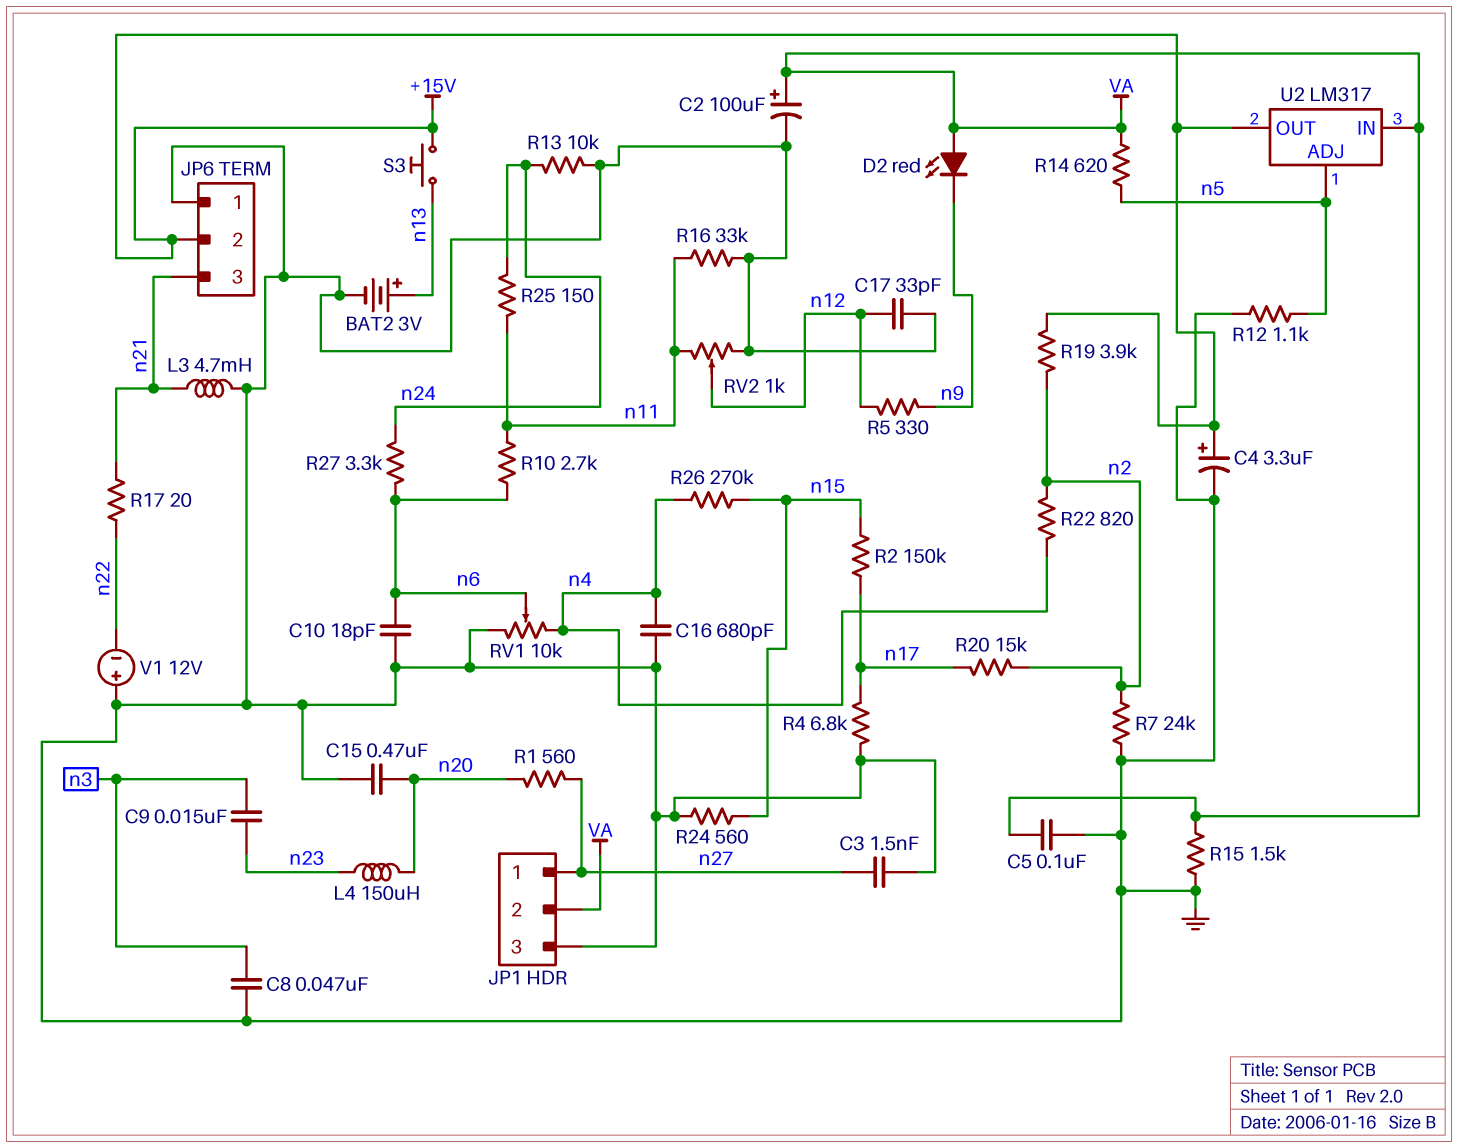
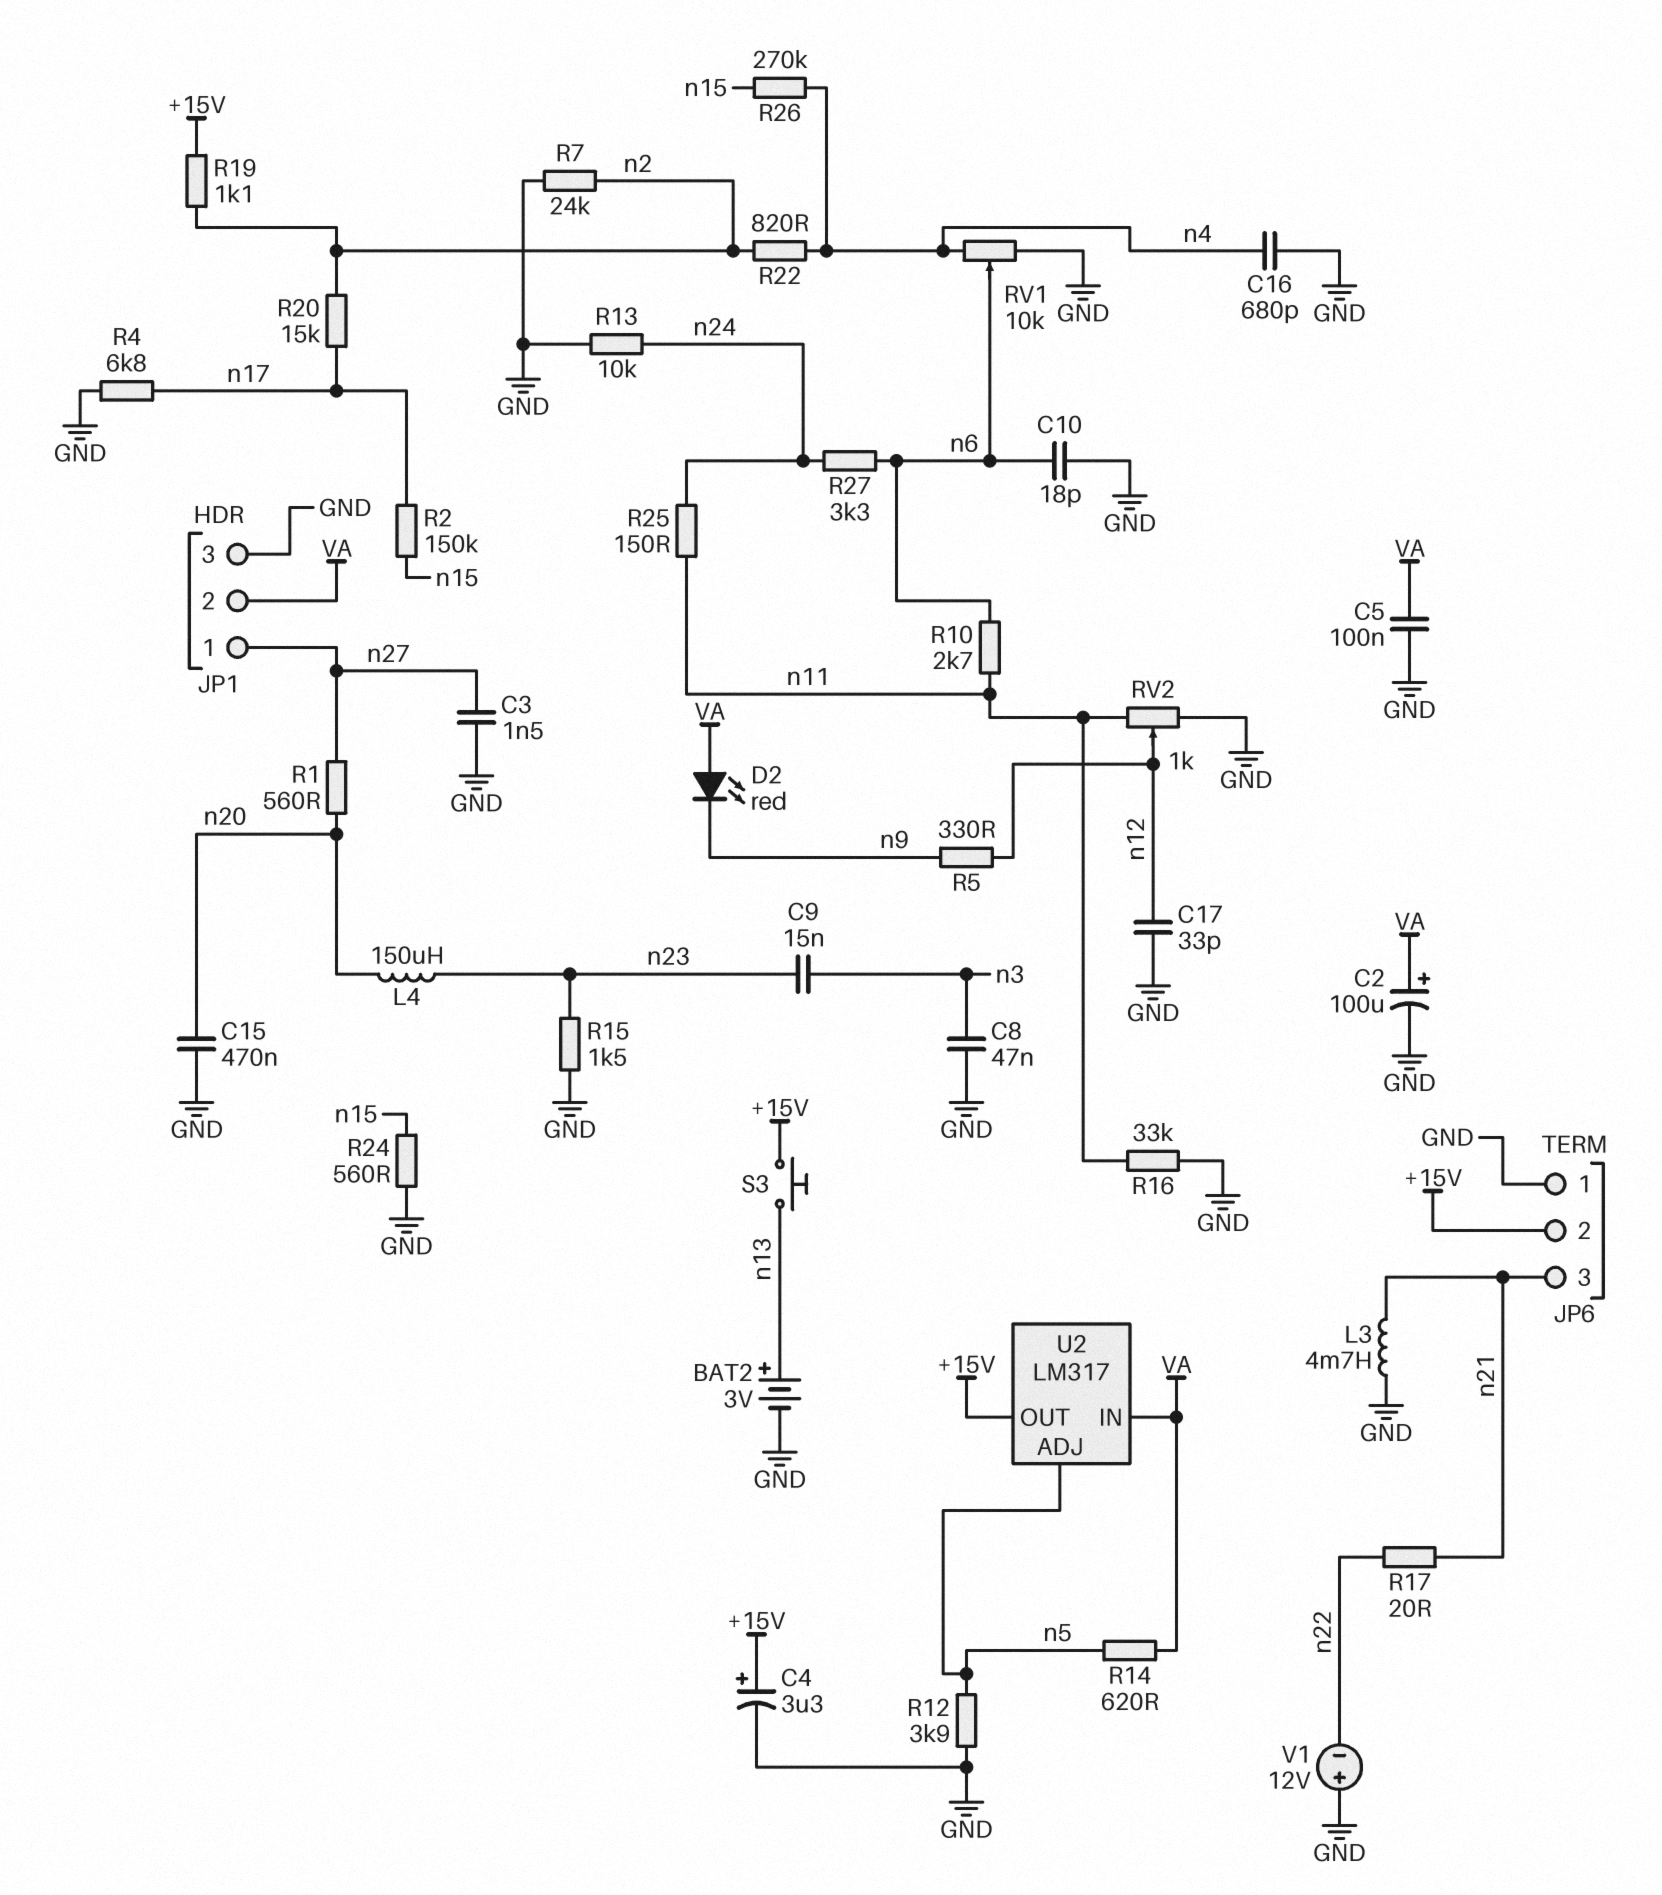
R12: 1.1k (GND, n5) -> 3.9k (GND, n5)
R15: 1.5k (GND, VA) -> 1.5k (GND, n23)
R19: 3.9k (+15V, n2) -> 1.1k (+15V, n2)

